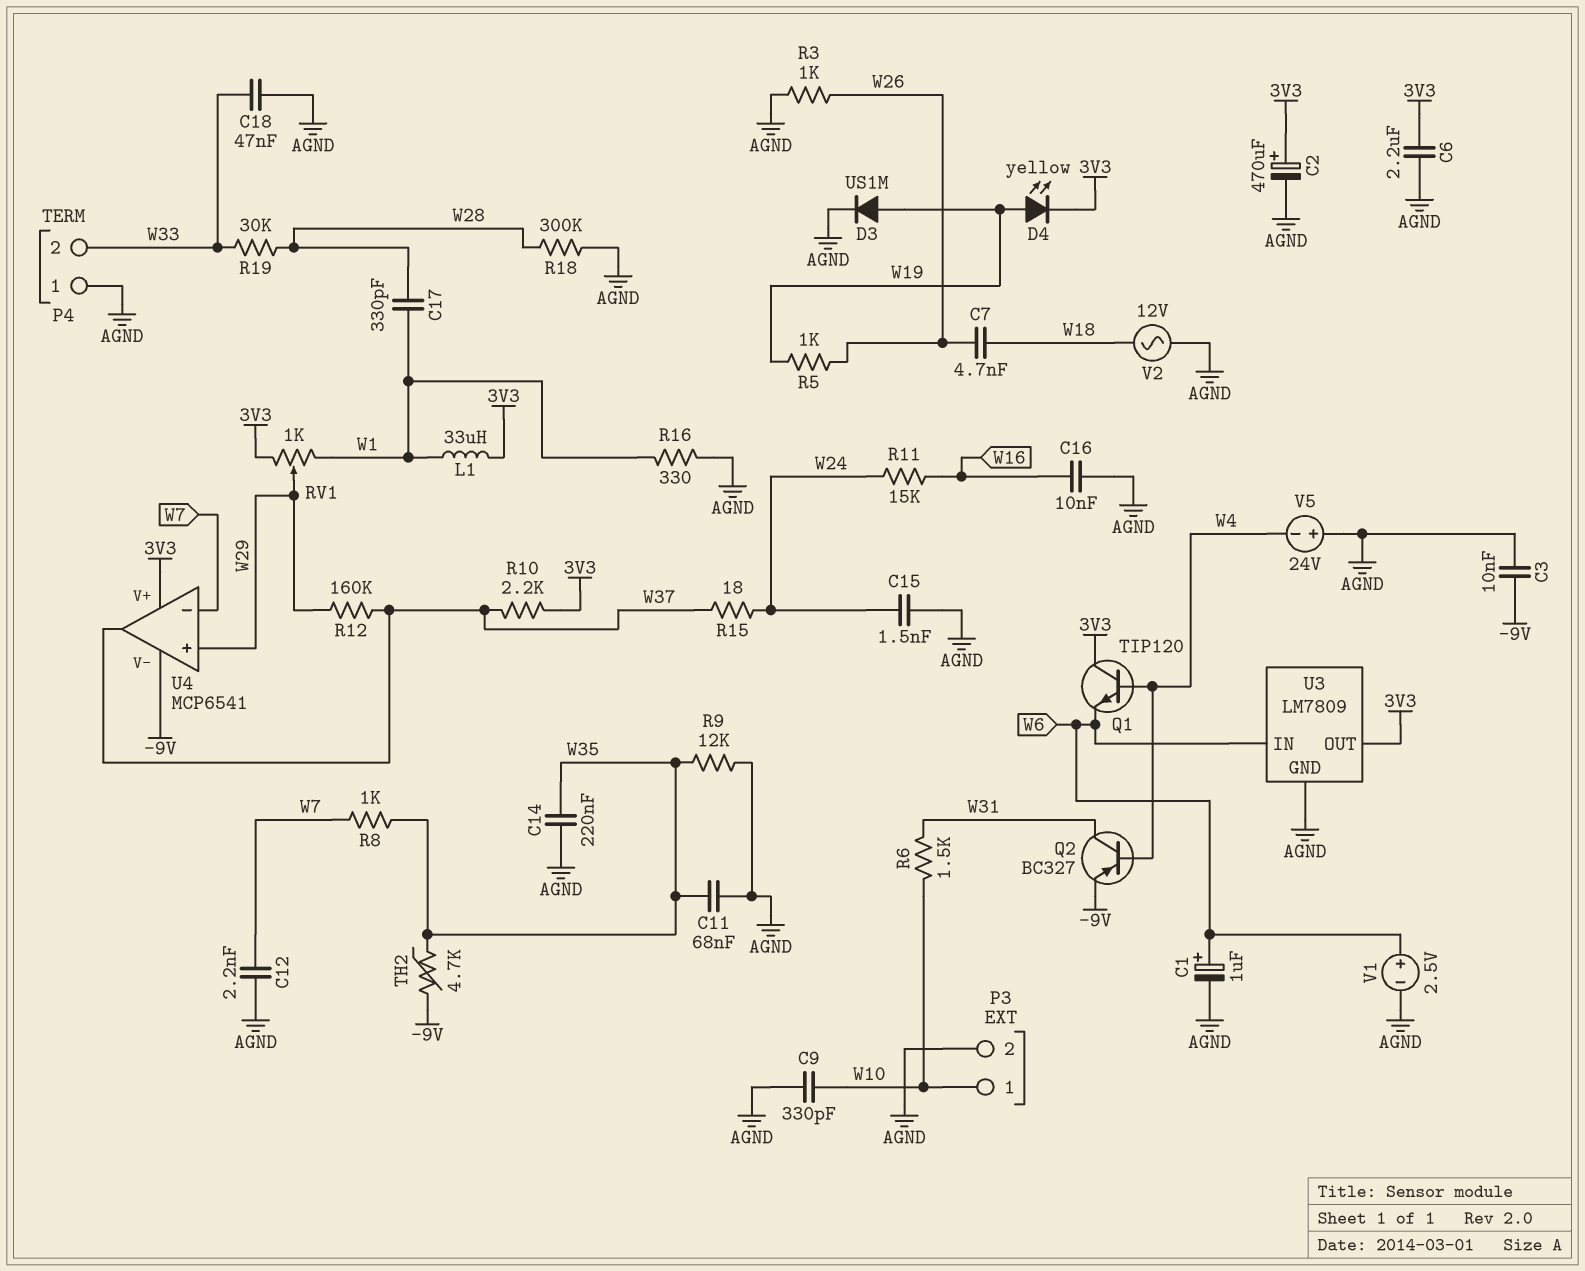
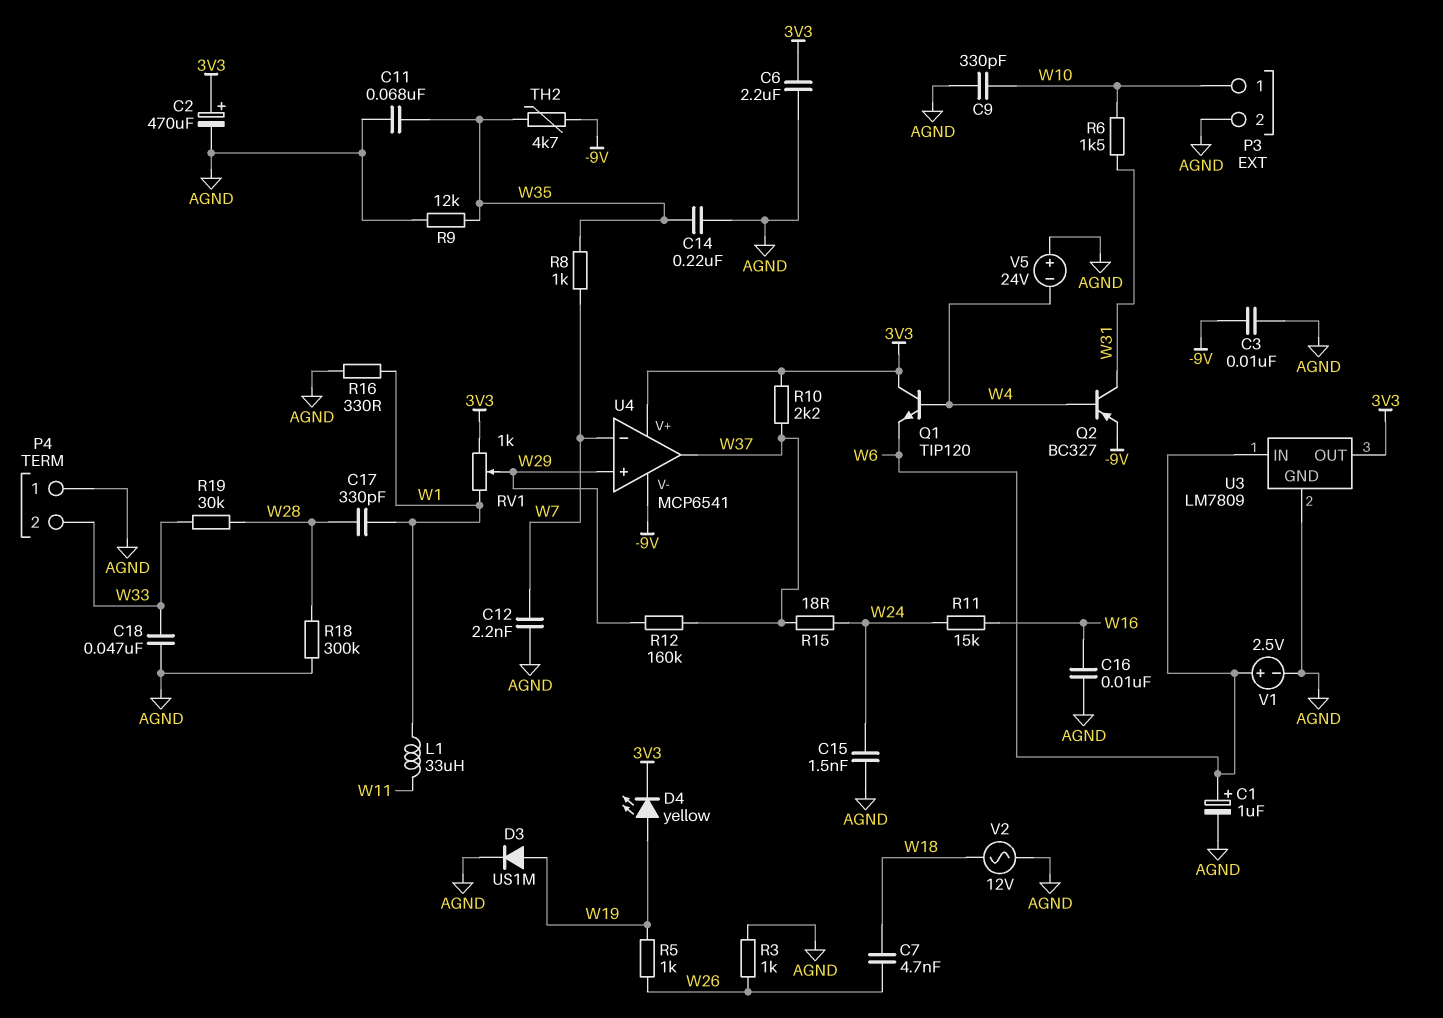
L1: 33uH (3V3, W1) -> 33uH (W1, W11)

